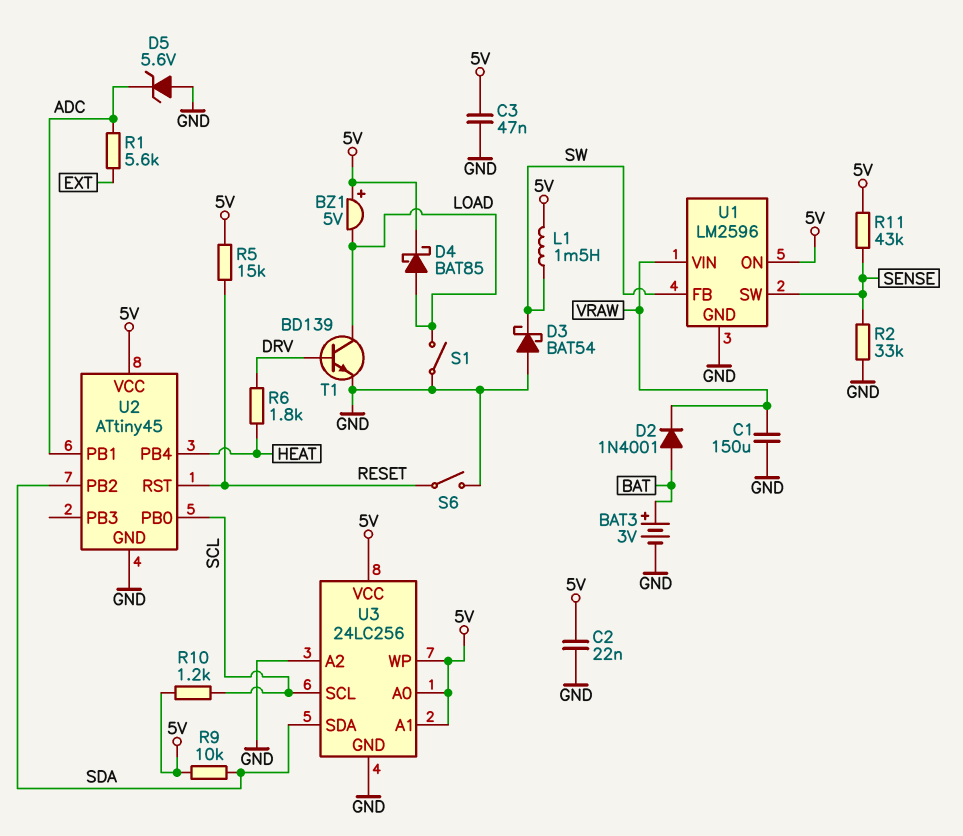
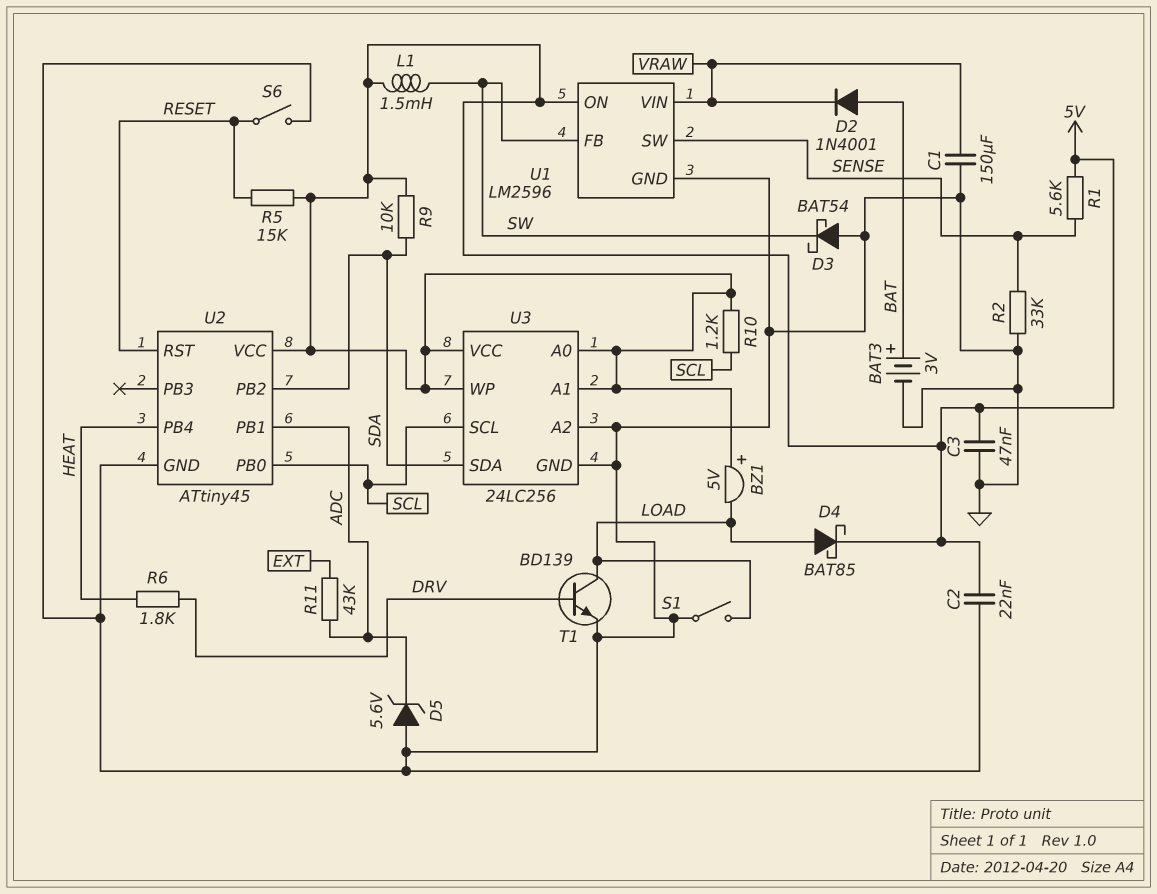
R1: 5.6k (ADC, EXT) -> 5.6k (5V, SENSE)
R11: 43k (5V, SENSE) -> 43k (ADC, EXT)

